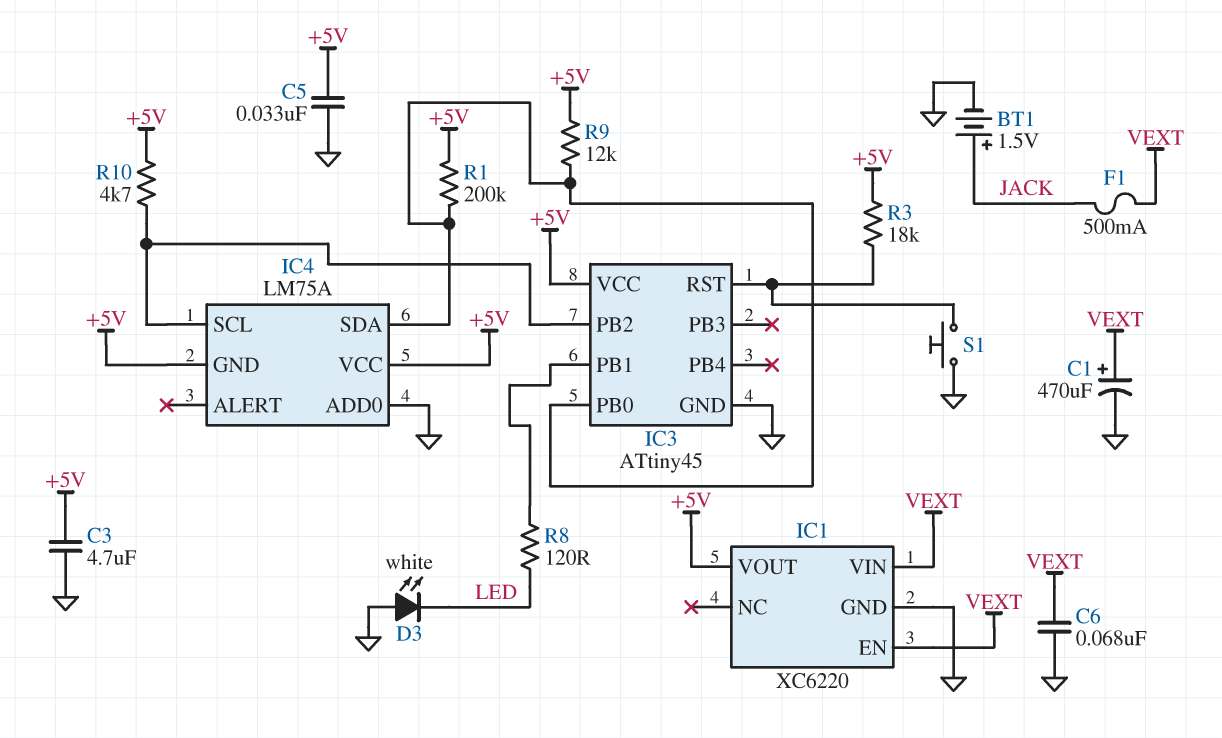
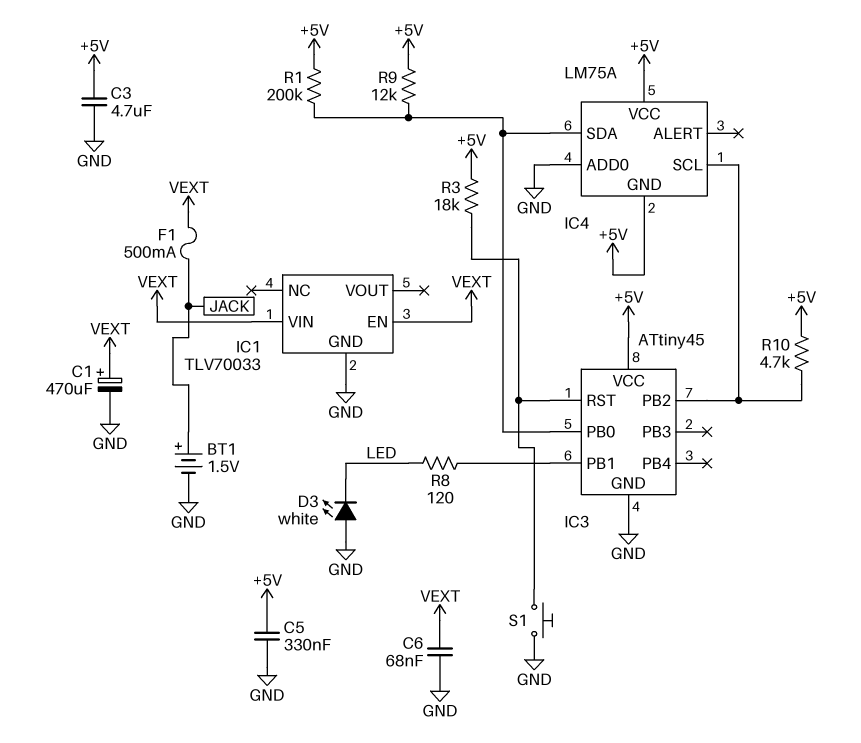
C5: 33nF (+5V, GND) -> 330nF (+5V, GND)
IC1: XC6220 -> TLV70033
IC1 pin VOUT: +5V -> none

